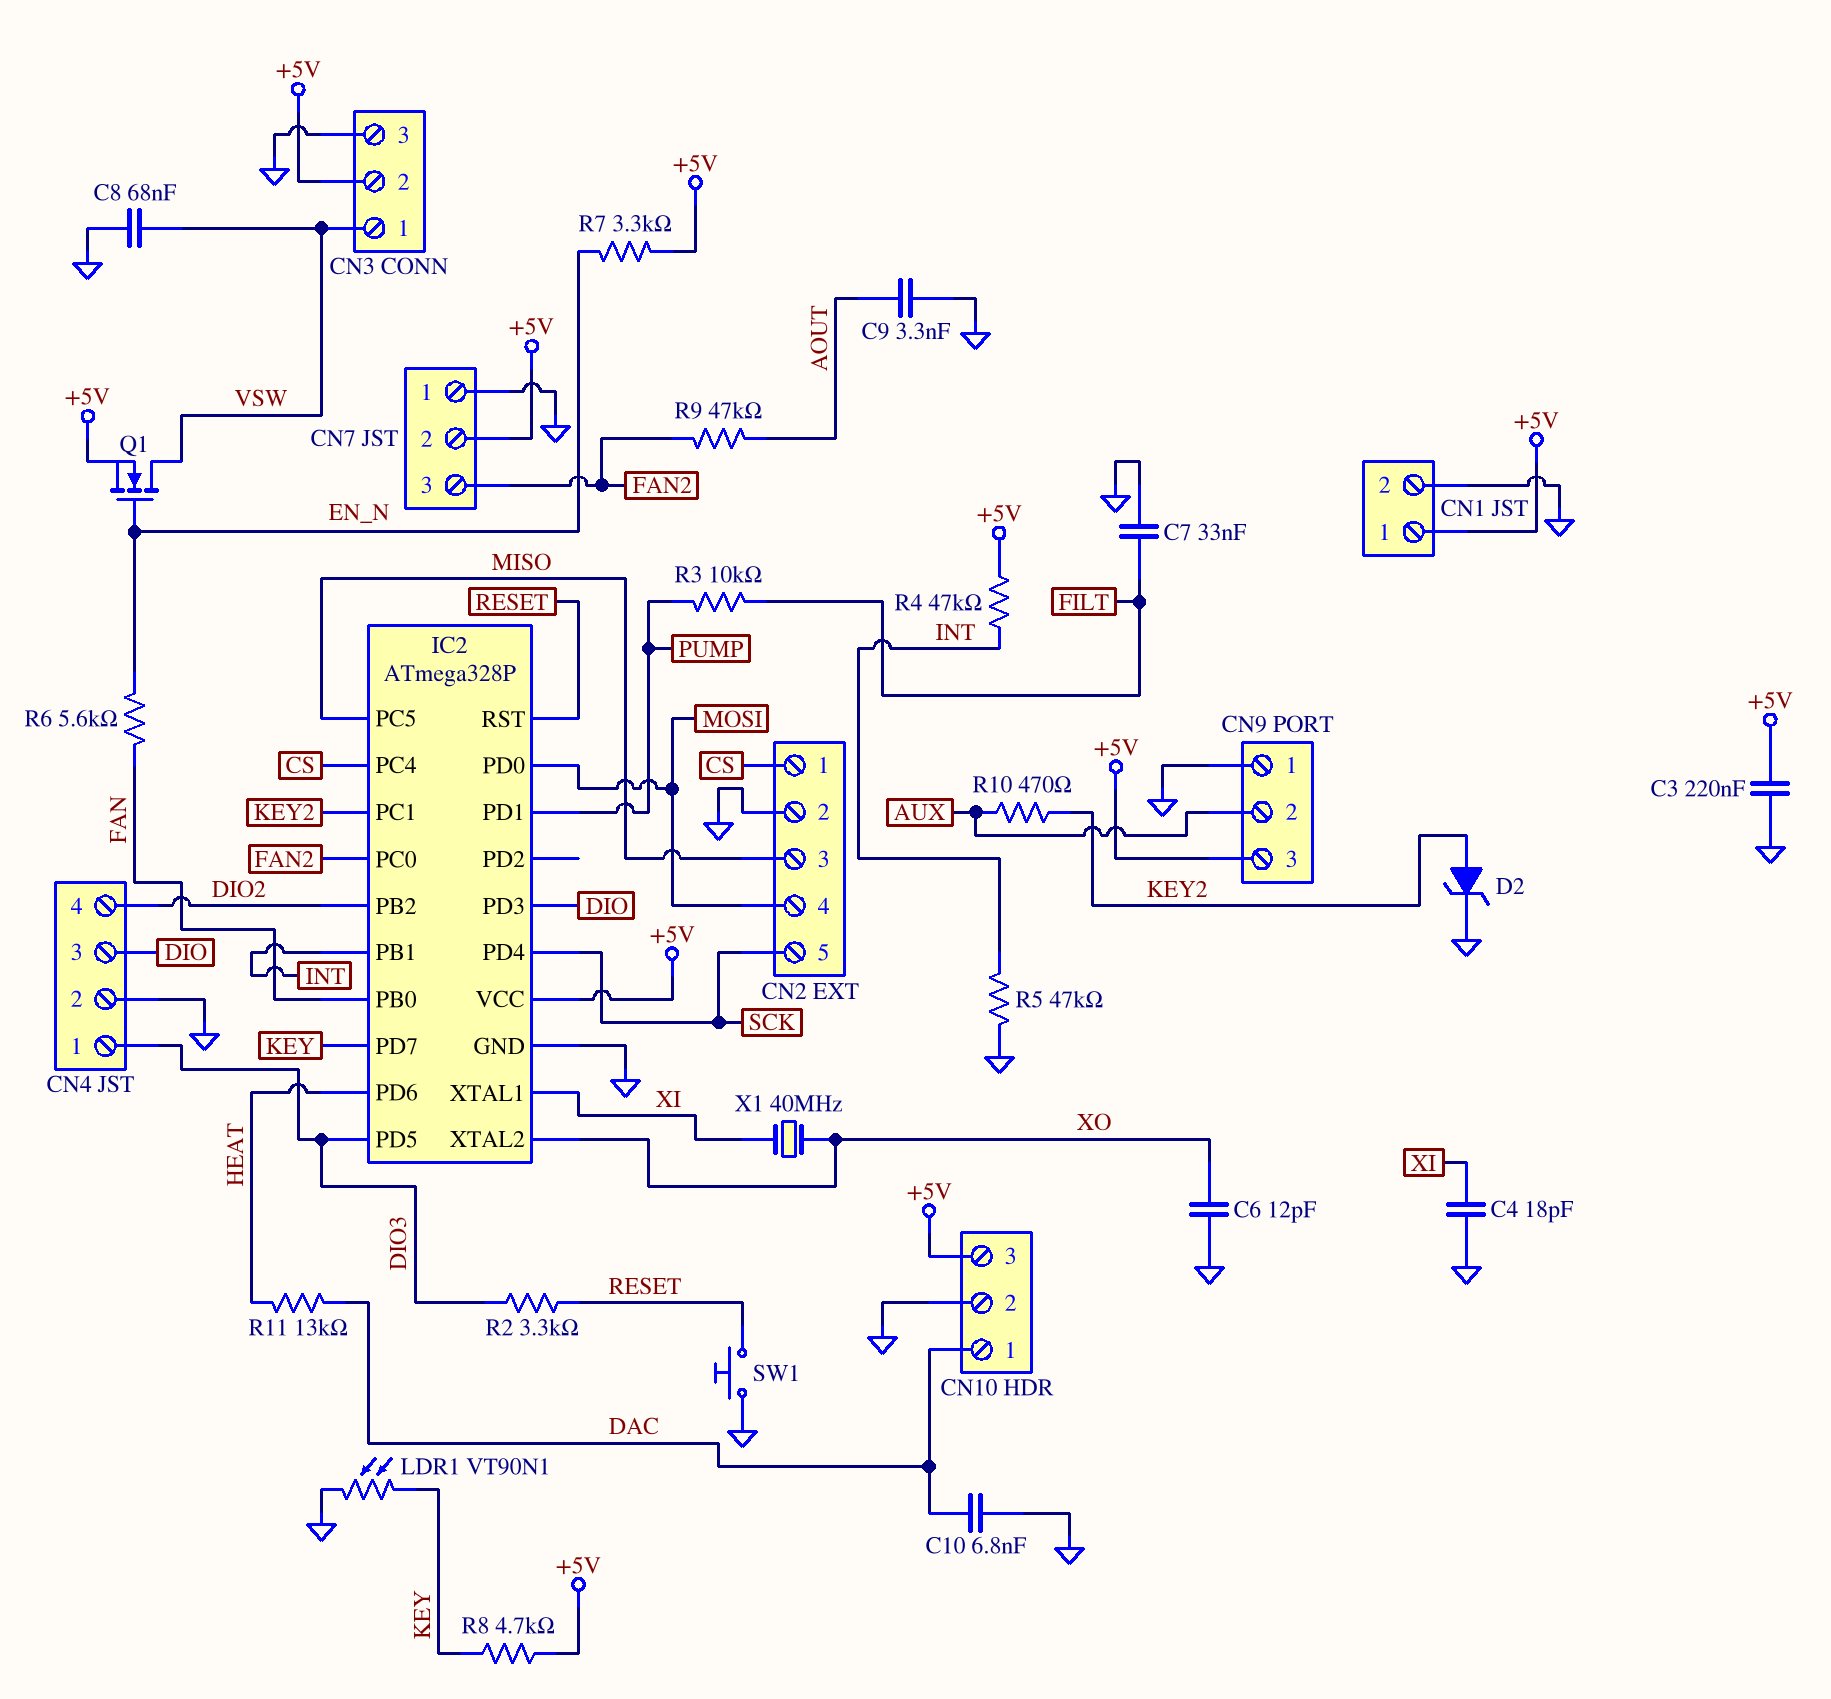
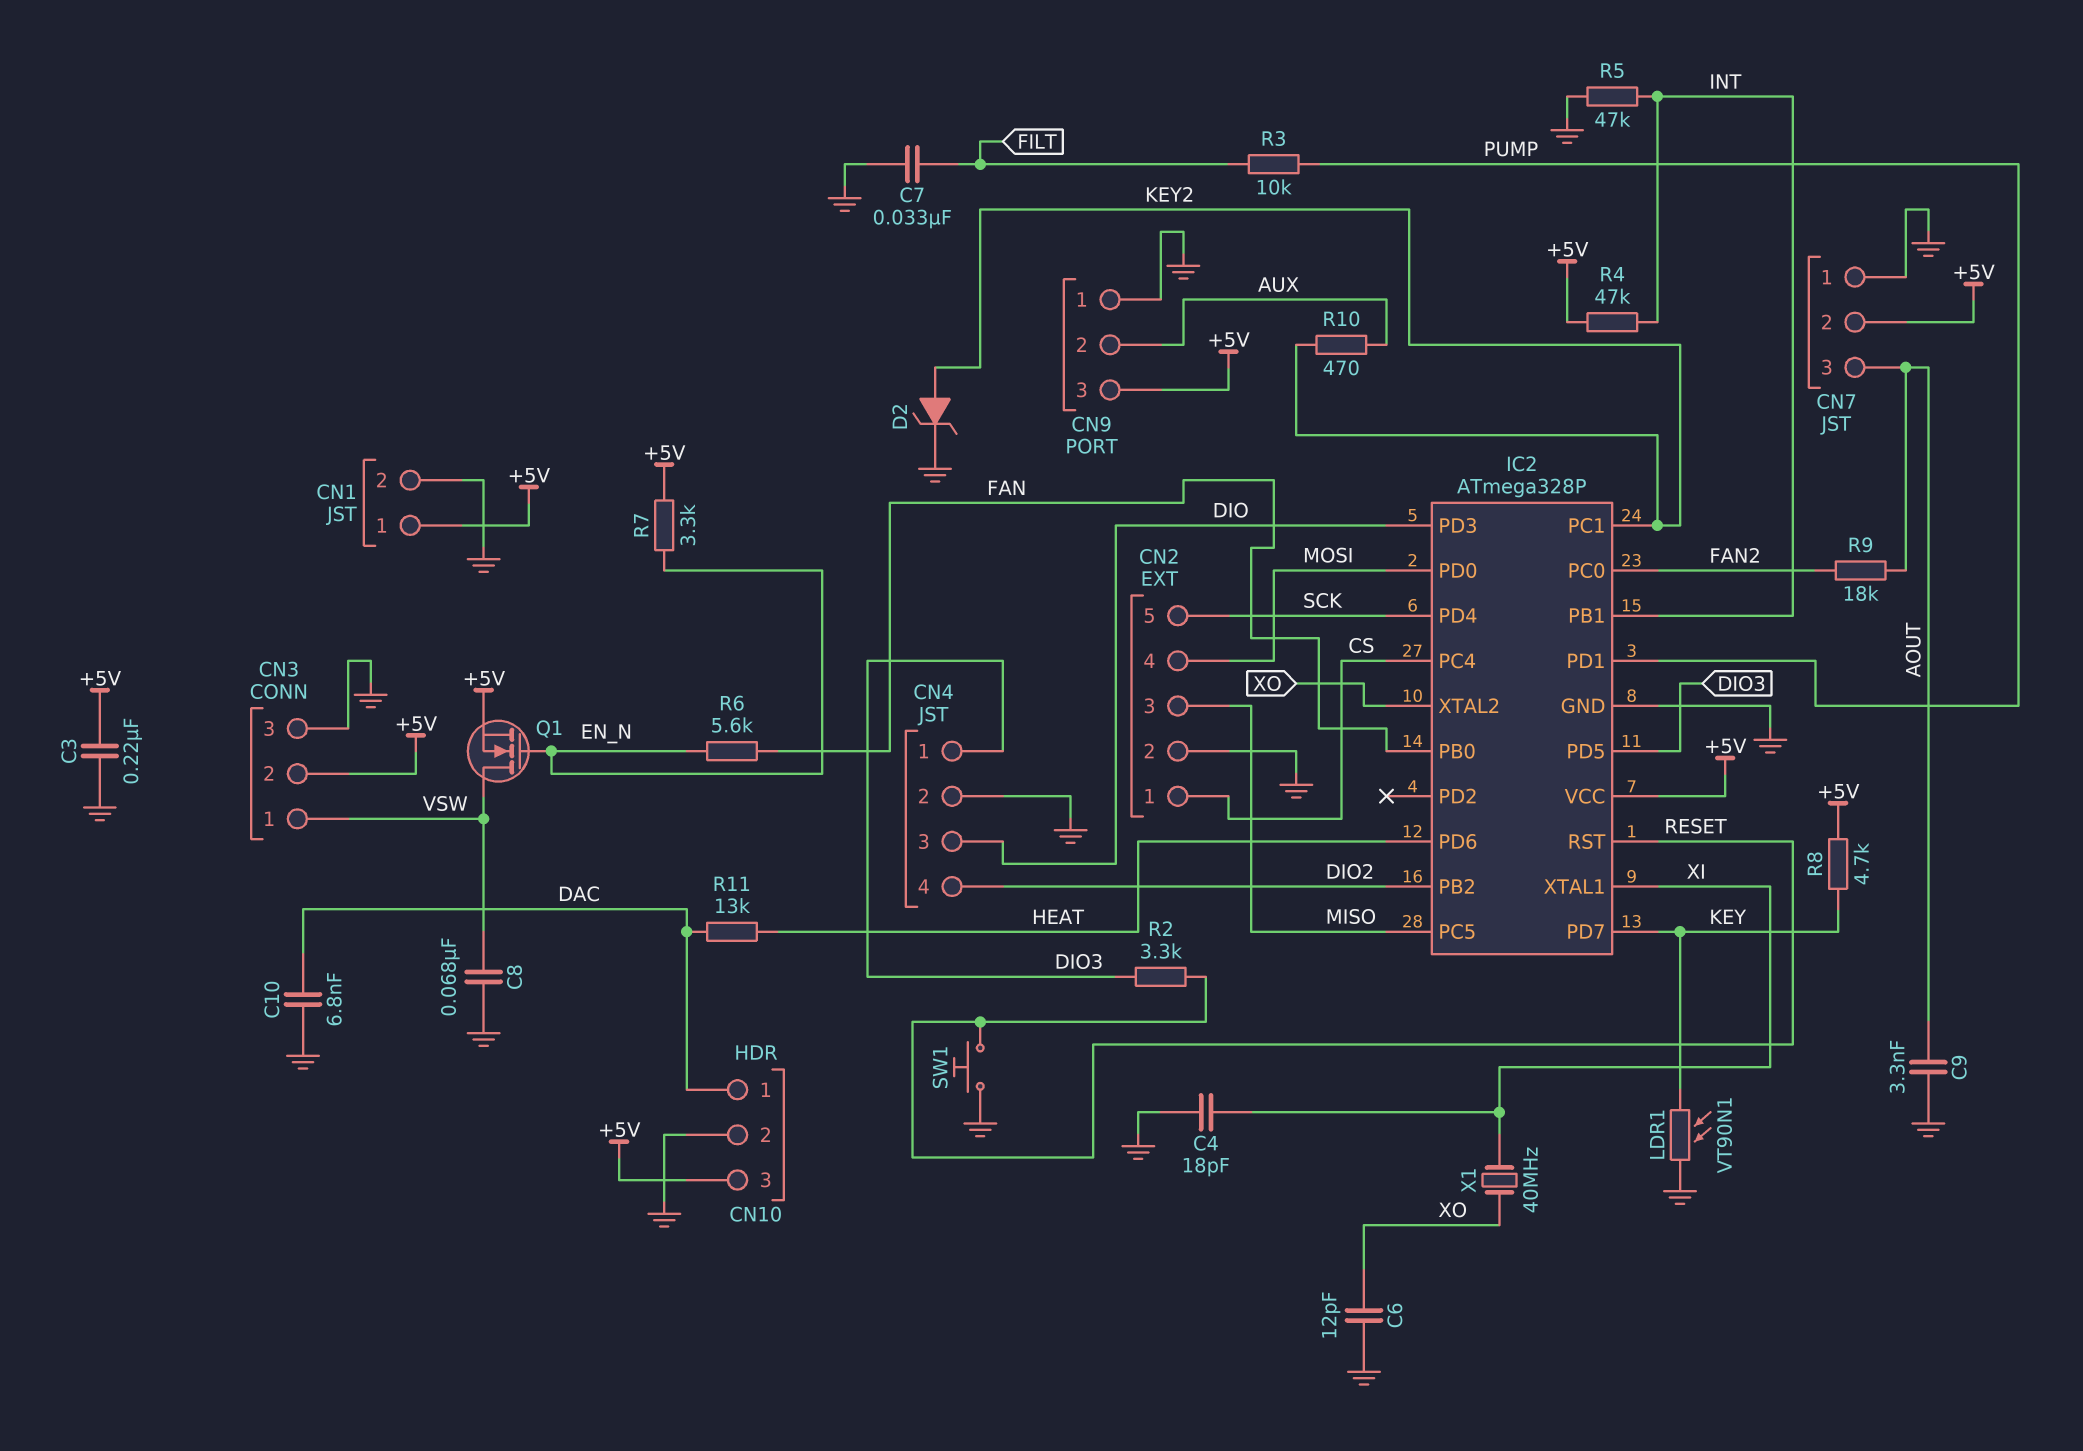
CN7 pin 3: FAN2 -> AOUT
R9: 47k (AOUT, FAN2) -> 18k (AOUT, FAN2)

